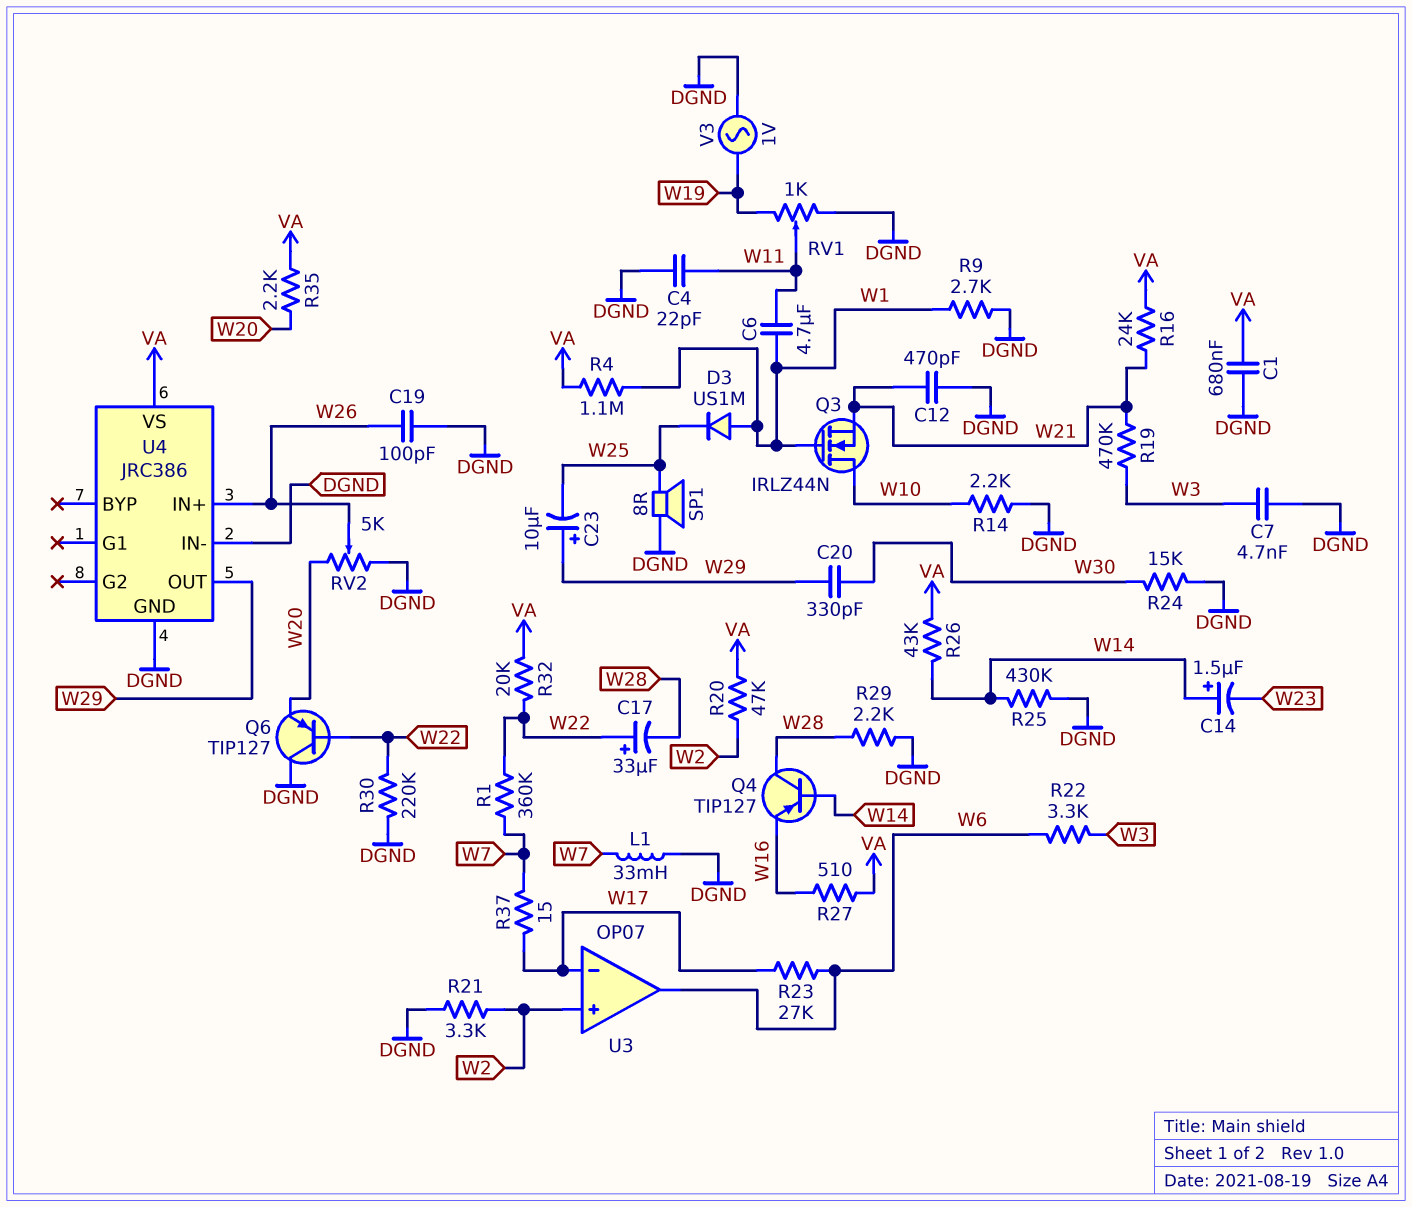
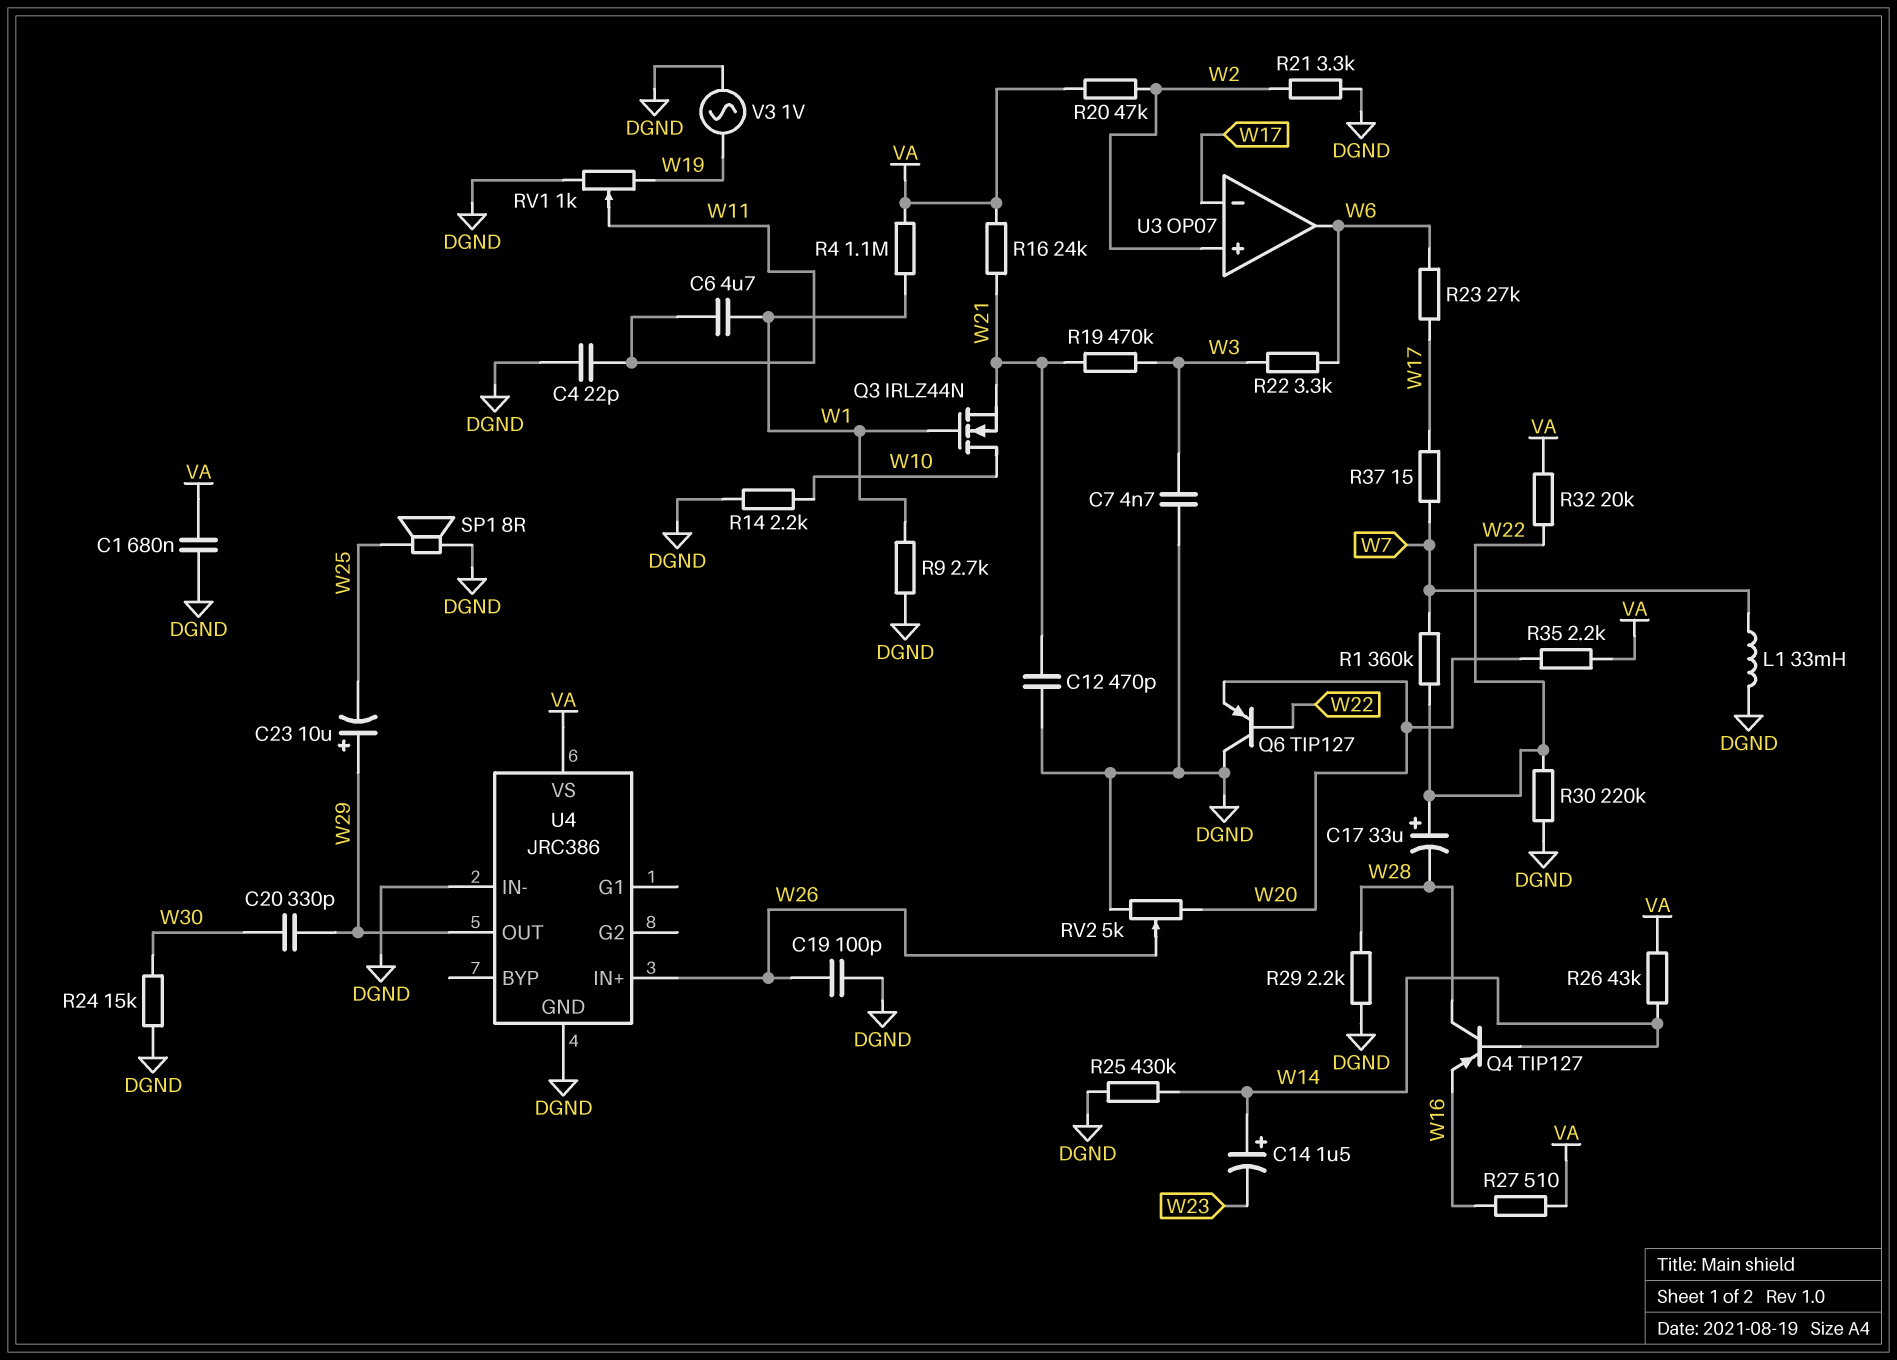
D3: diode US1M (A W1, K W25) -> none

